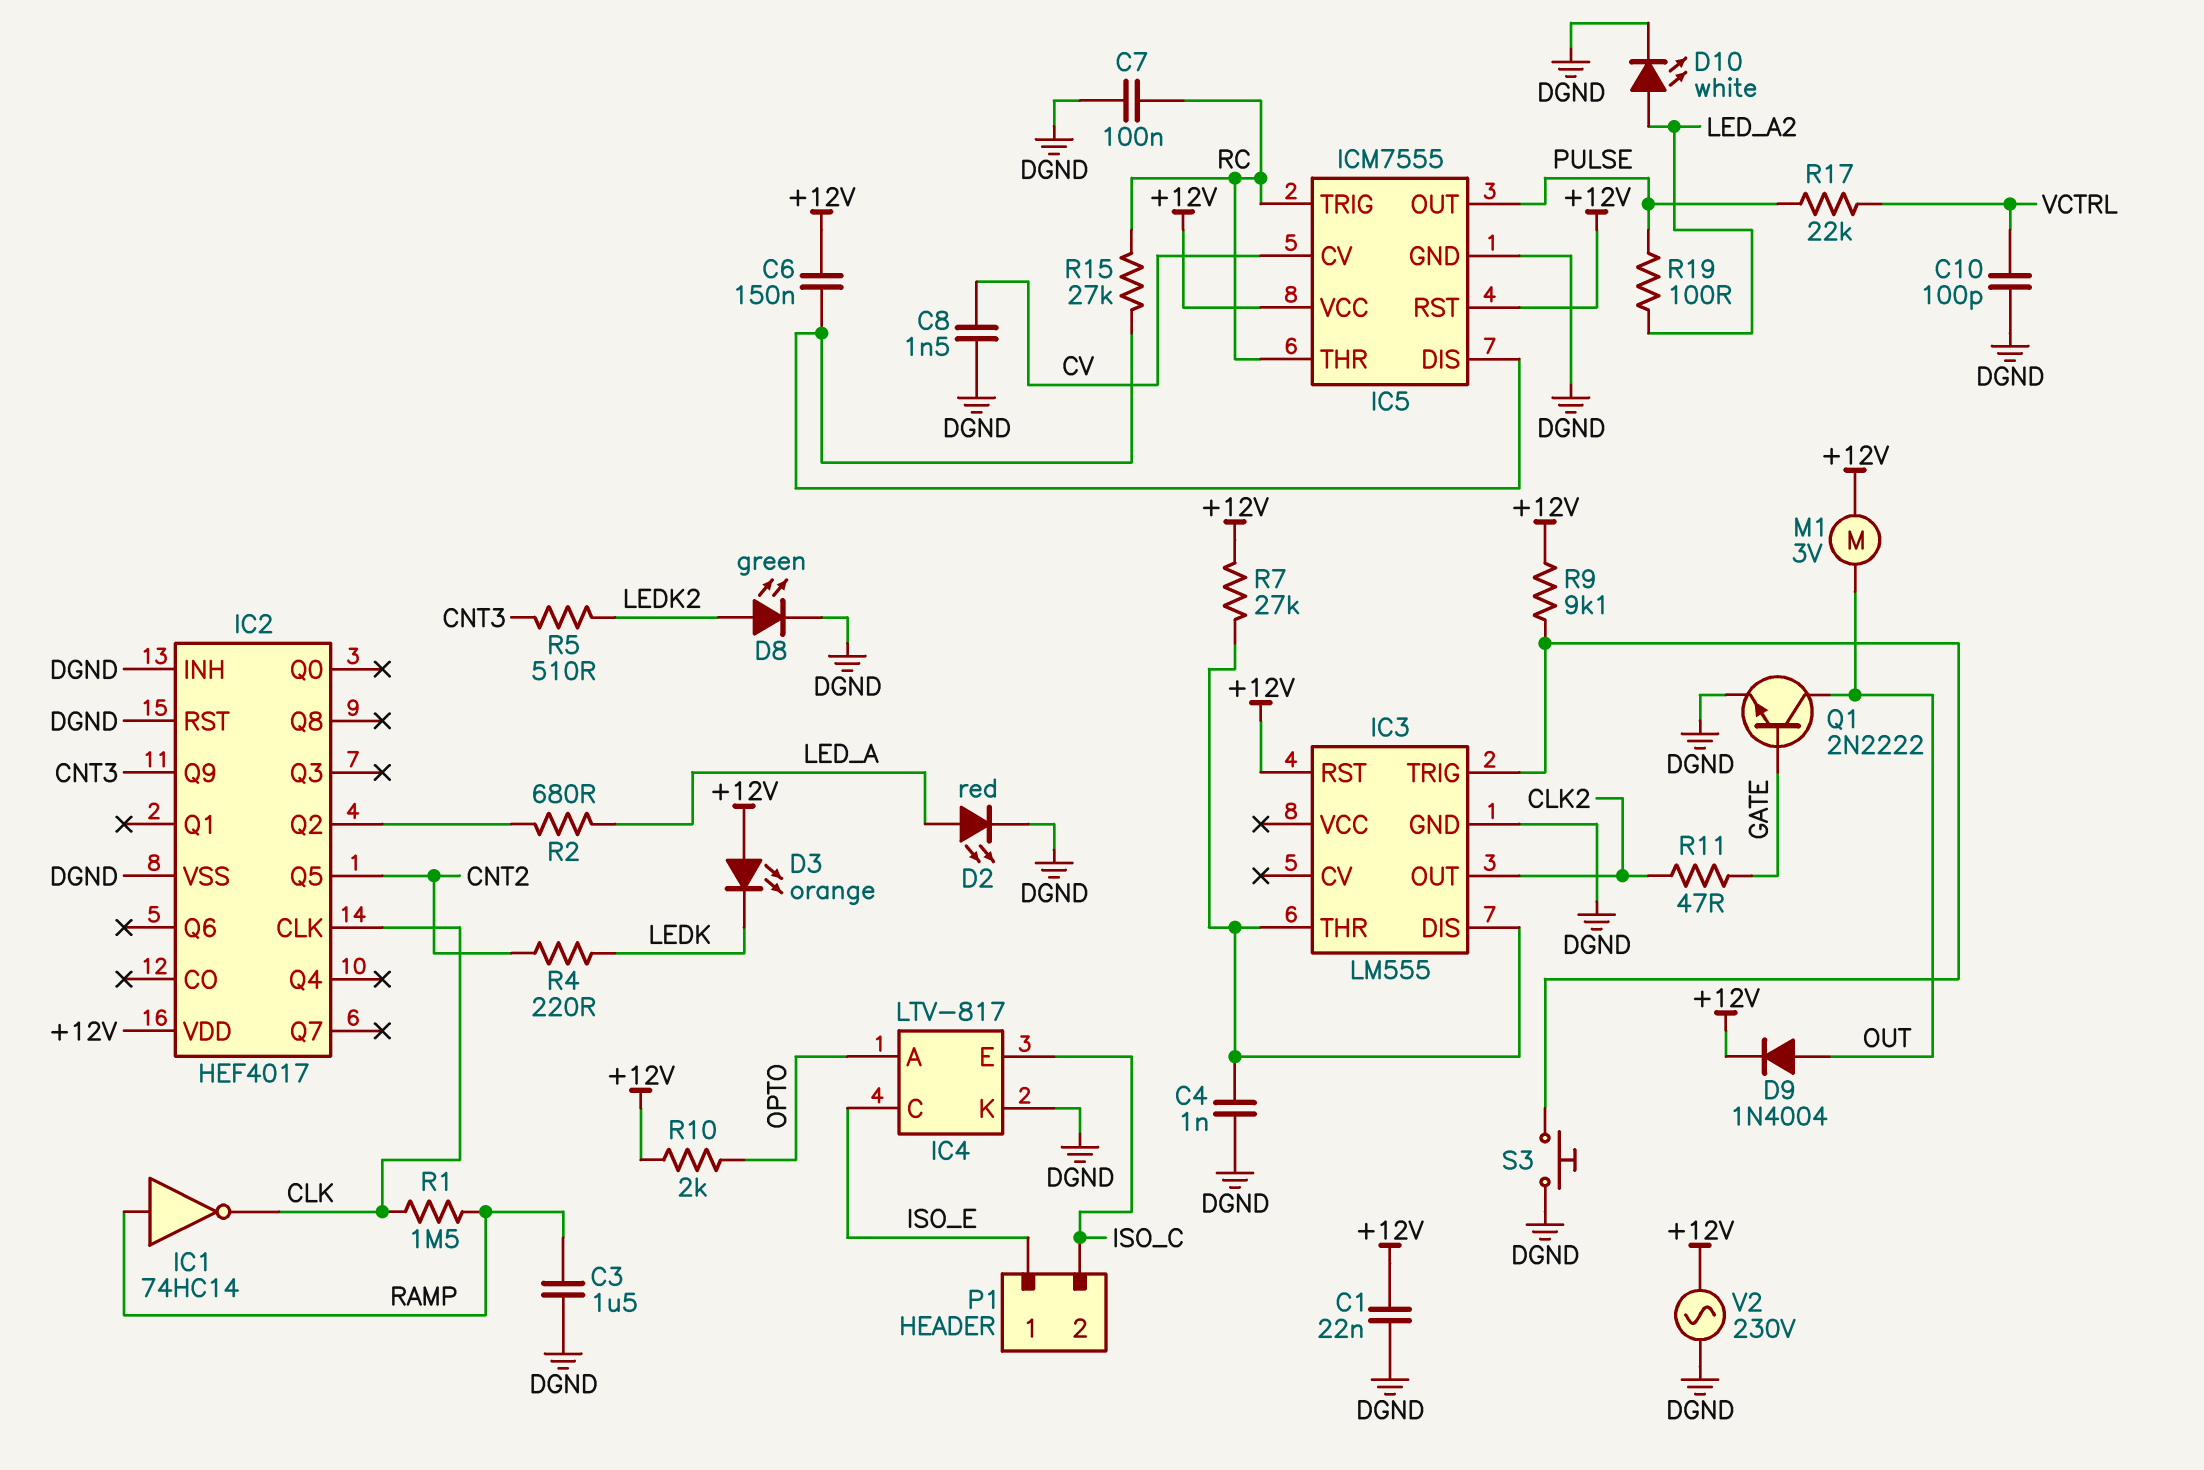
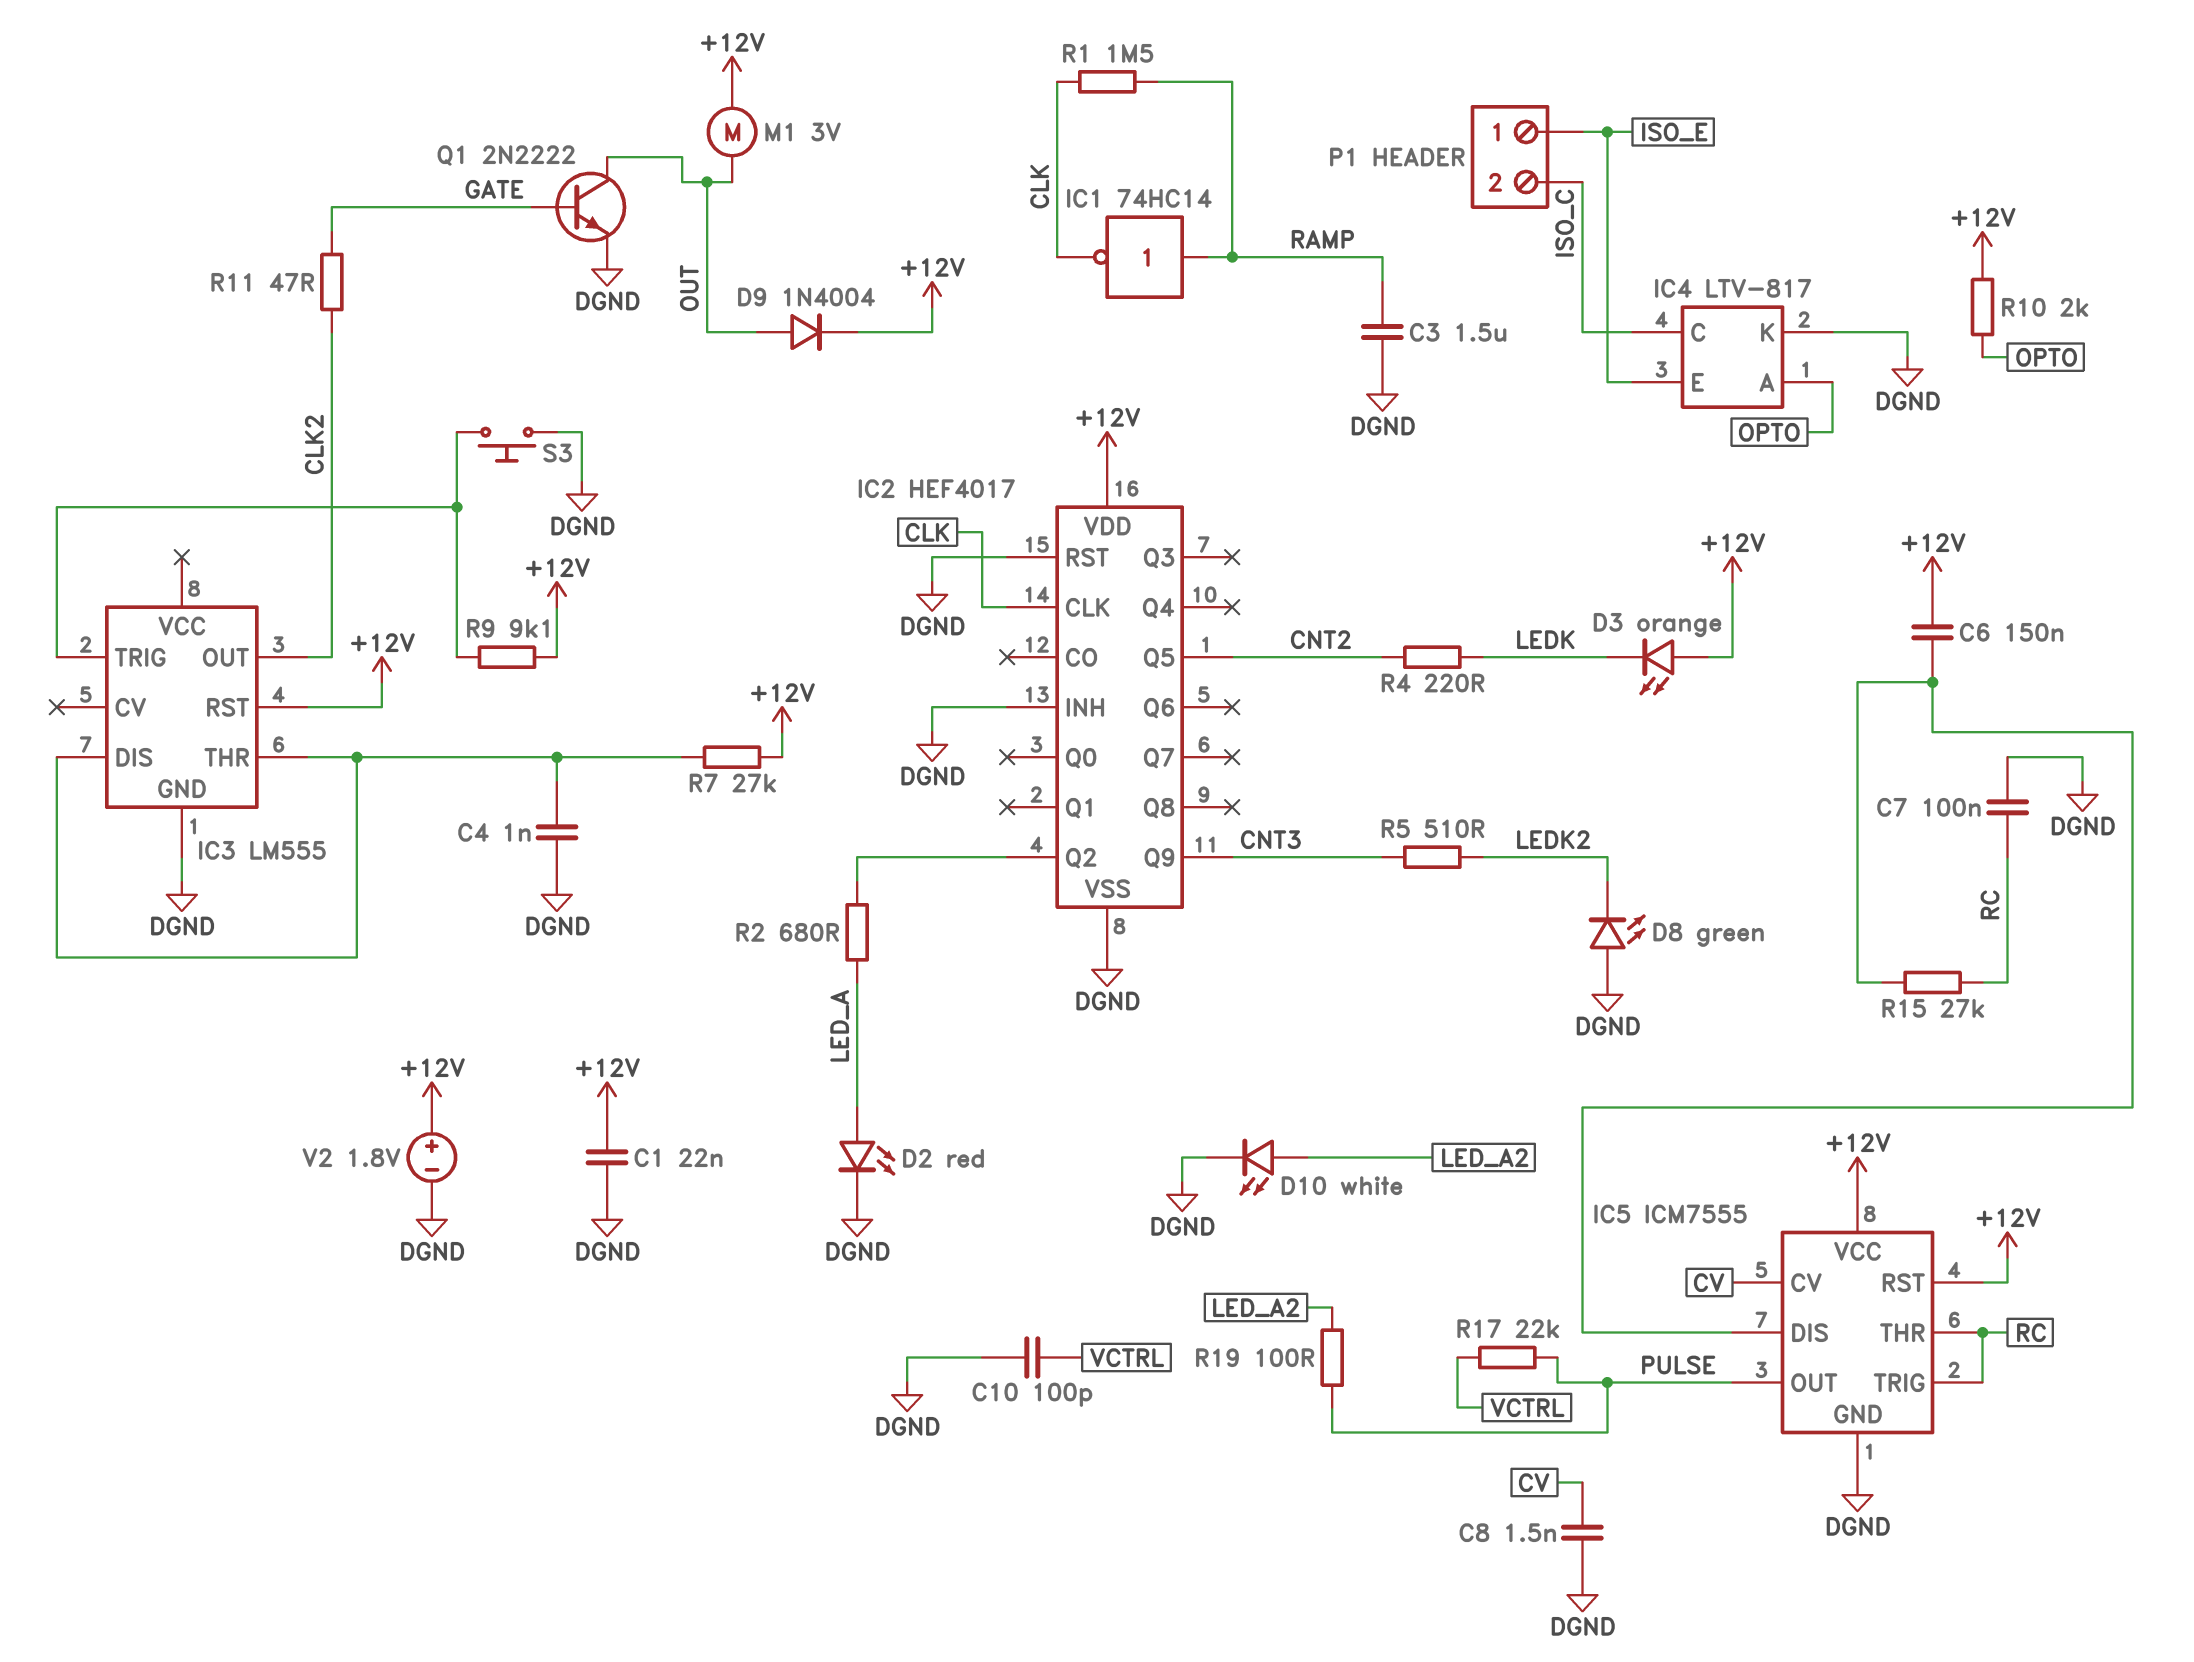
D8: LED green (A LEDK2, K DGND) -> LED green (A DGND, K LEDK2)
IC4 pin C: ISO_E -> ISO_C
IC4 pin E: ISO_C -> ISO_E
V2: AC 230V (+12V, DGND) -> 1.8V (plus +12V, minus DGND)

